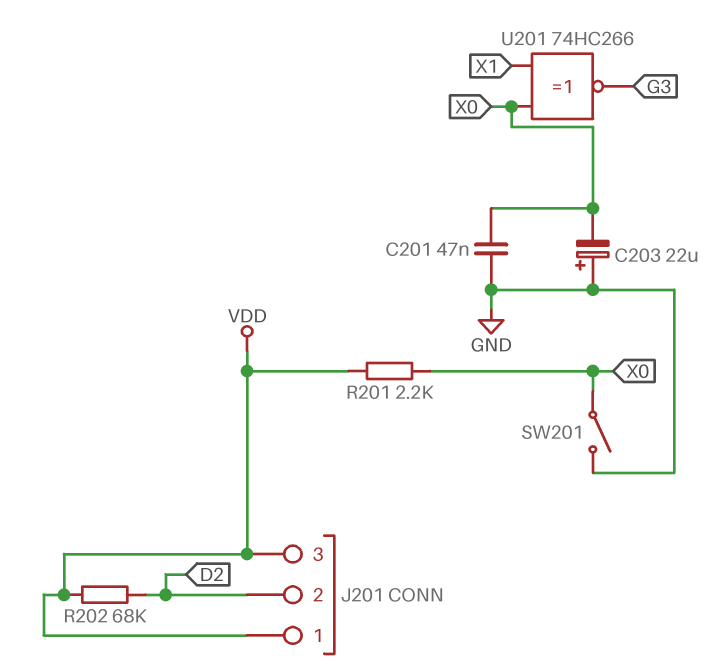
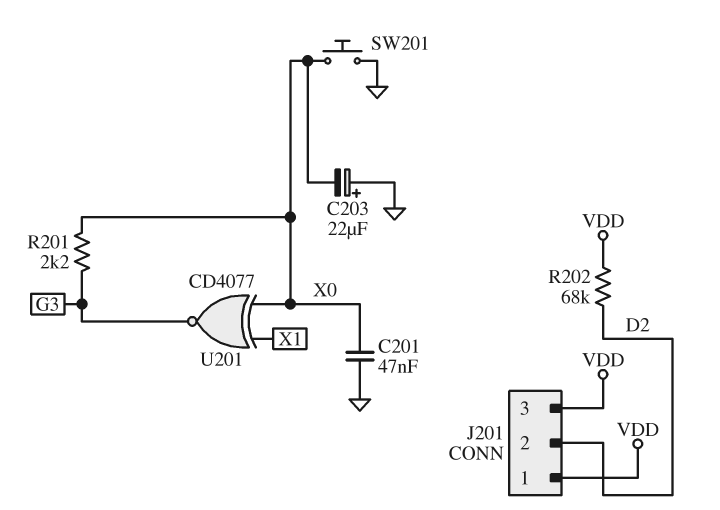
R201: 2.2k (VDD, X0) -> 2.2k (G3, X0)
SW201: switch (GND, X0) -> button (GND, X0)
U201: XNOR 74HC266 (in X0, in X1, out G3) -> XNOR CD4077 (in X0, in X1, out G3)

